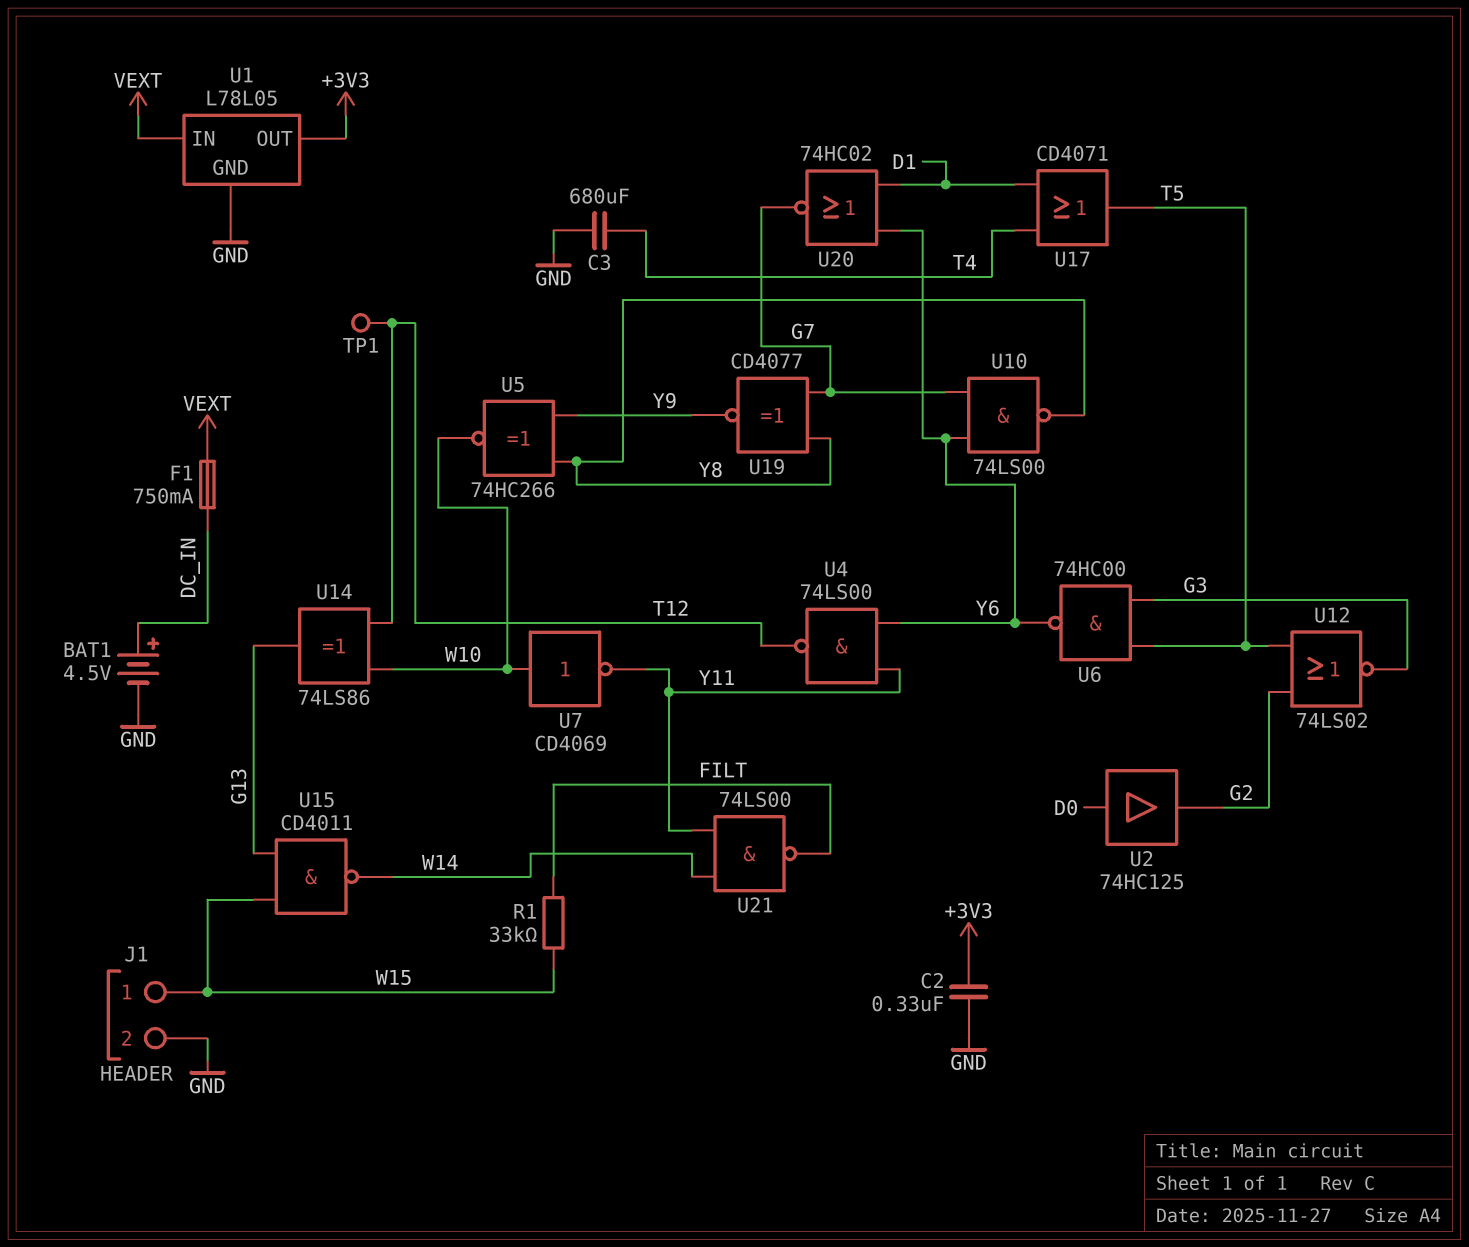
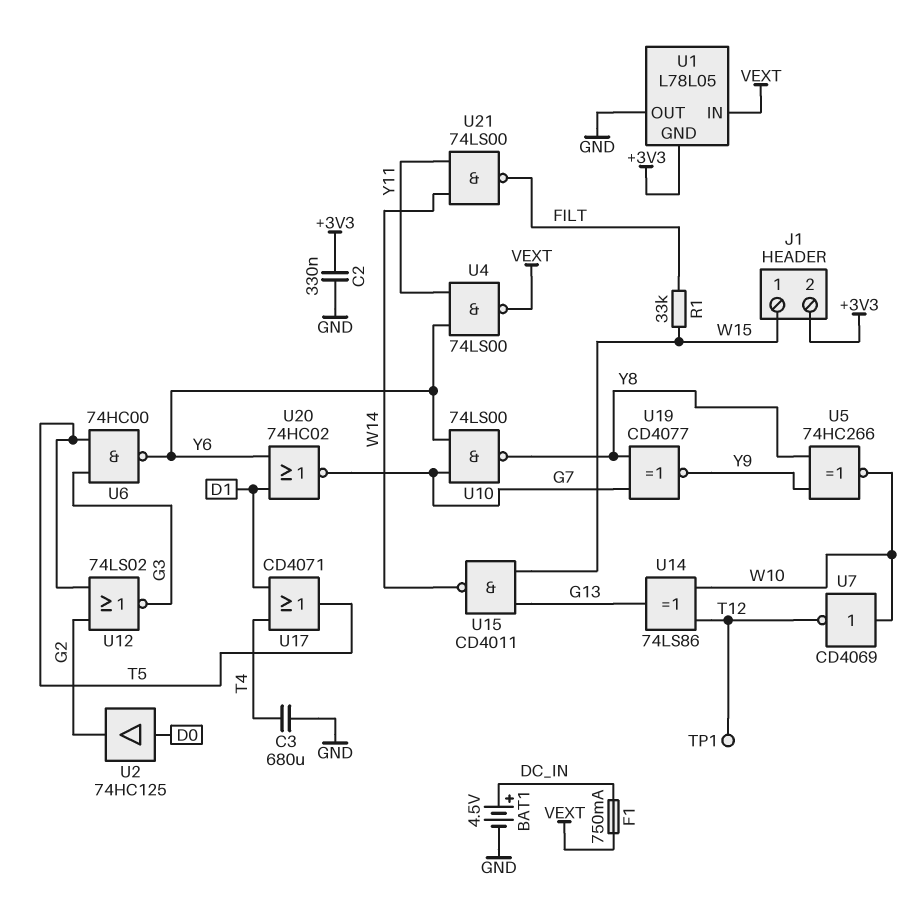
J1 pin 2: GND -> +3V3
U1 pin GND: GND -> +3V3
U1 pin OUT: +3V3 -> GND
U4: NAND 74LS00 (in Y6, in Y11, out T12) -> NAND 74LS00 (in Y6, in Y11, out VEXT)
U7: NOT CD4069 (in W10, out Y11) -> NOT CD4069 (in W10, out T12)

